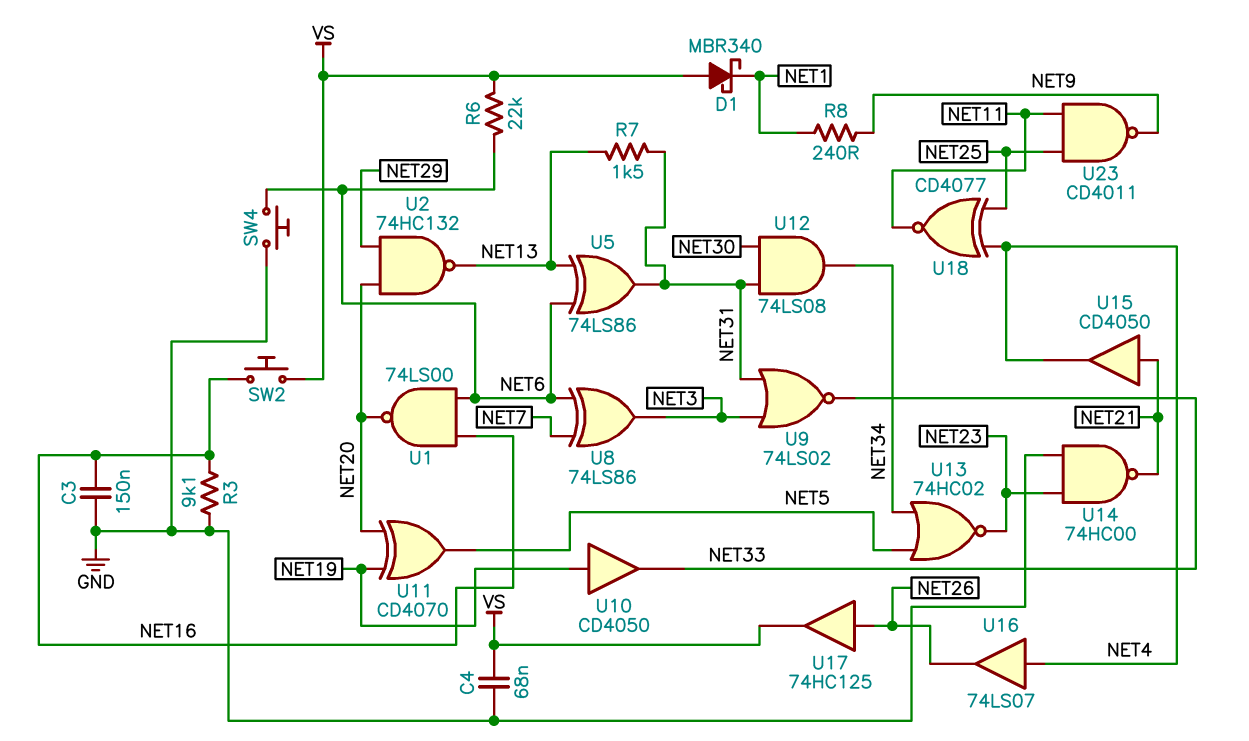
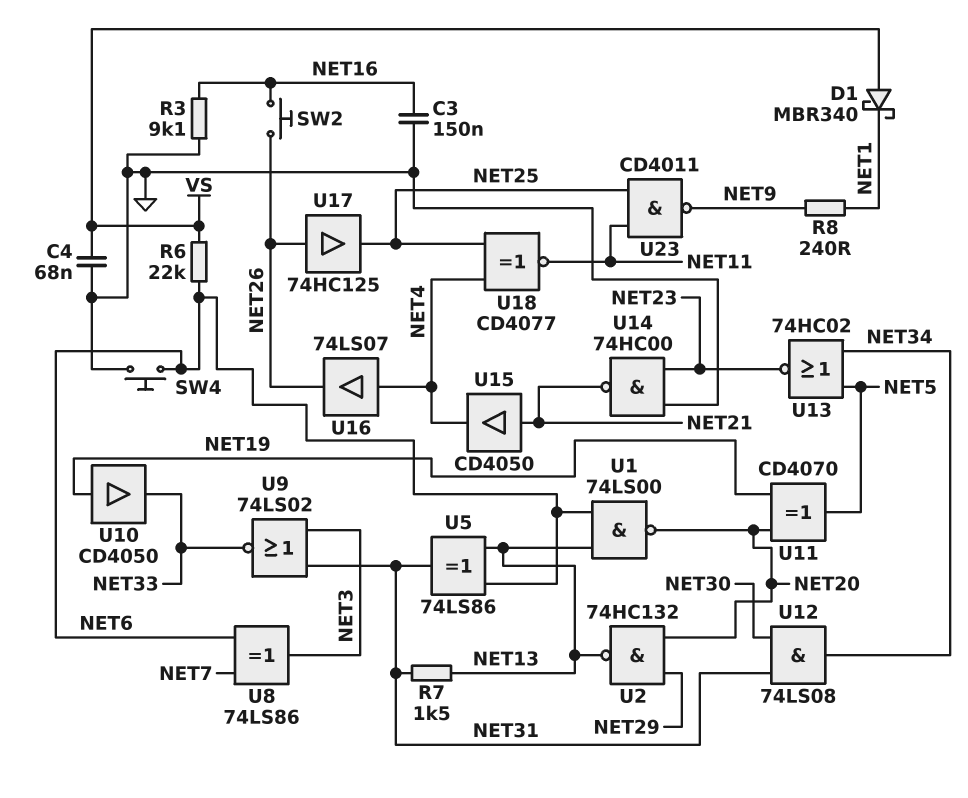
SW2: button (NET16, VS) -> button (NET16, NET26)
U1: NAND 74LS00 (in NET6, in NET16, out NET20) -> NAND 74LS00 (in NET6, in NET13, out NET20)
U17: buffer 74HC125 (in NET26, out VS) -> buffer 74HC125 (in NET26, out NET25)

